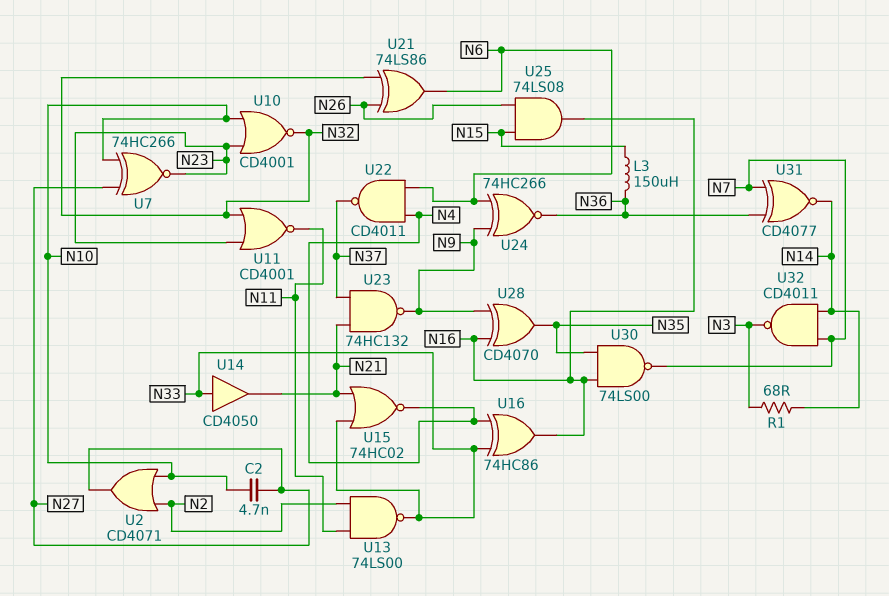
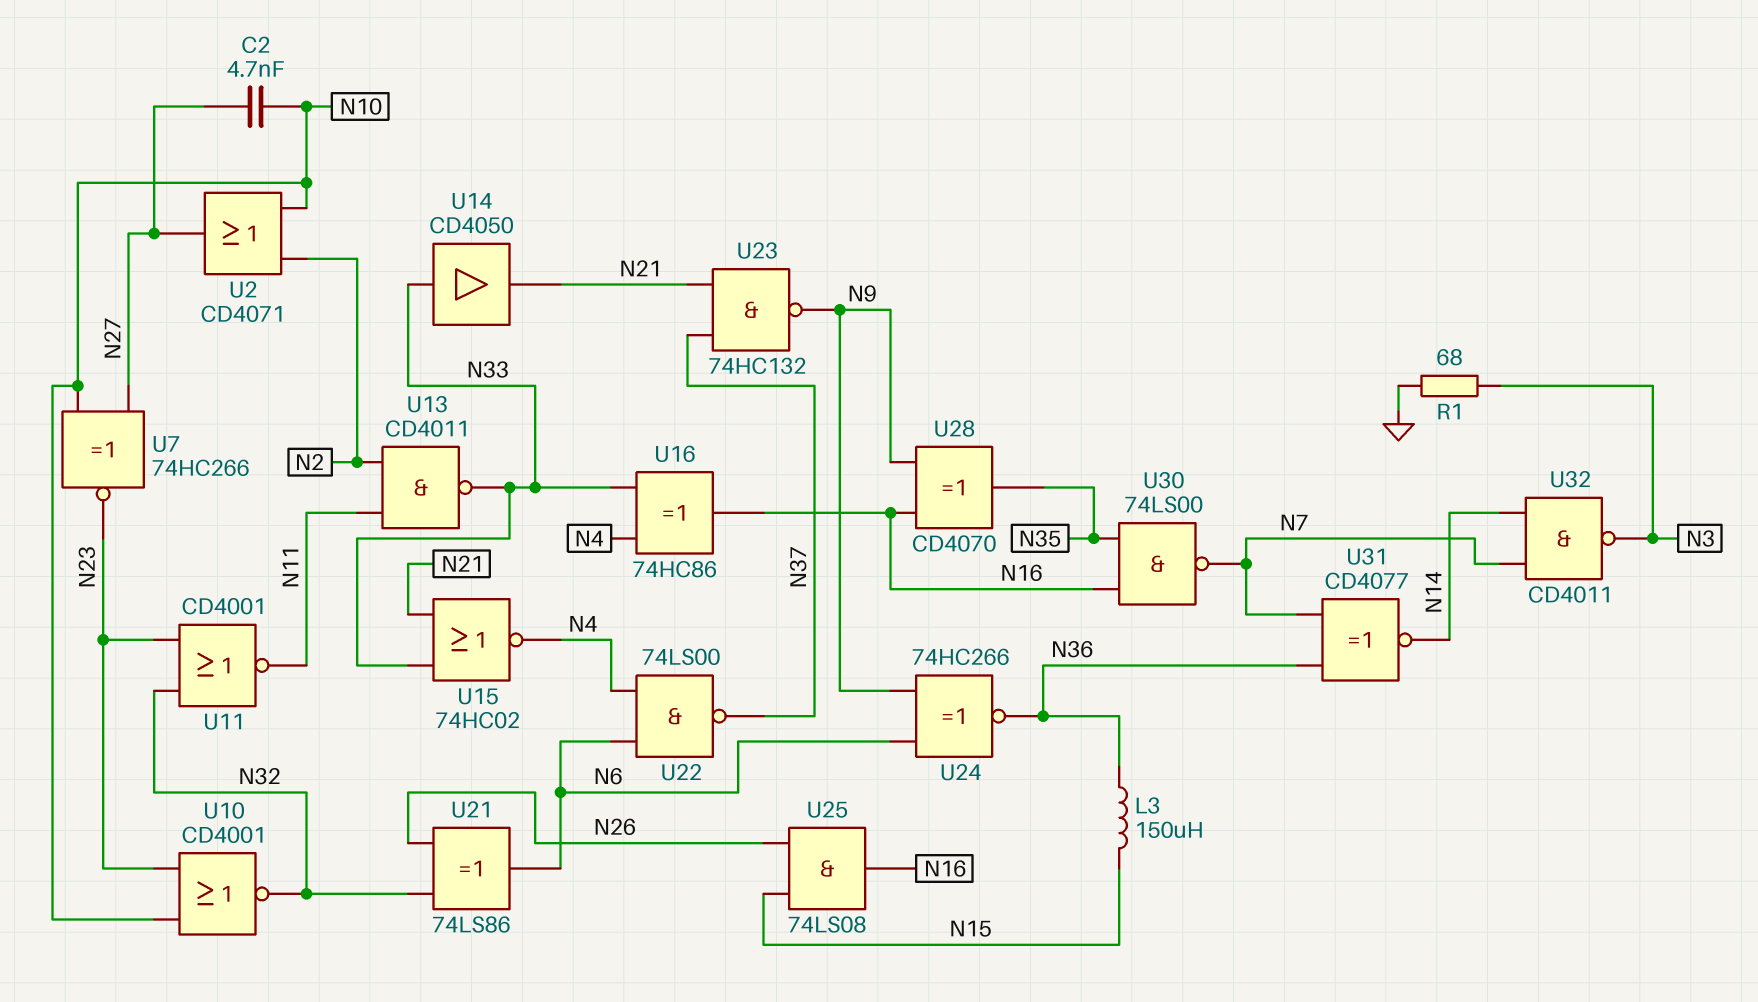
R1: 68 (N3, N14) -> 68 (GND, N3)
U13: NAND 74LS00 (in N2, in N11, out N33) -> NAND CD4011 (in N2, in N11, out N33)
U22: NAND CD4011 (in N4, in N6, out N37) -> NAND 74LS00 (in N4, in N6, out N37)

